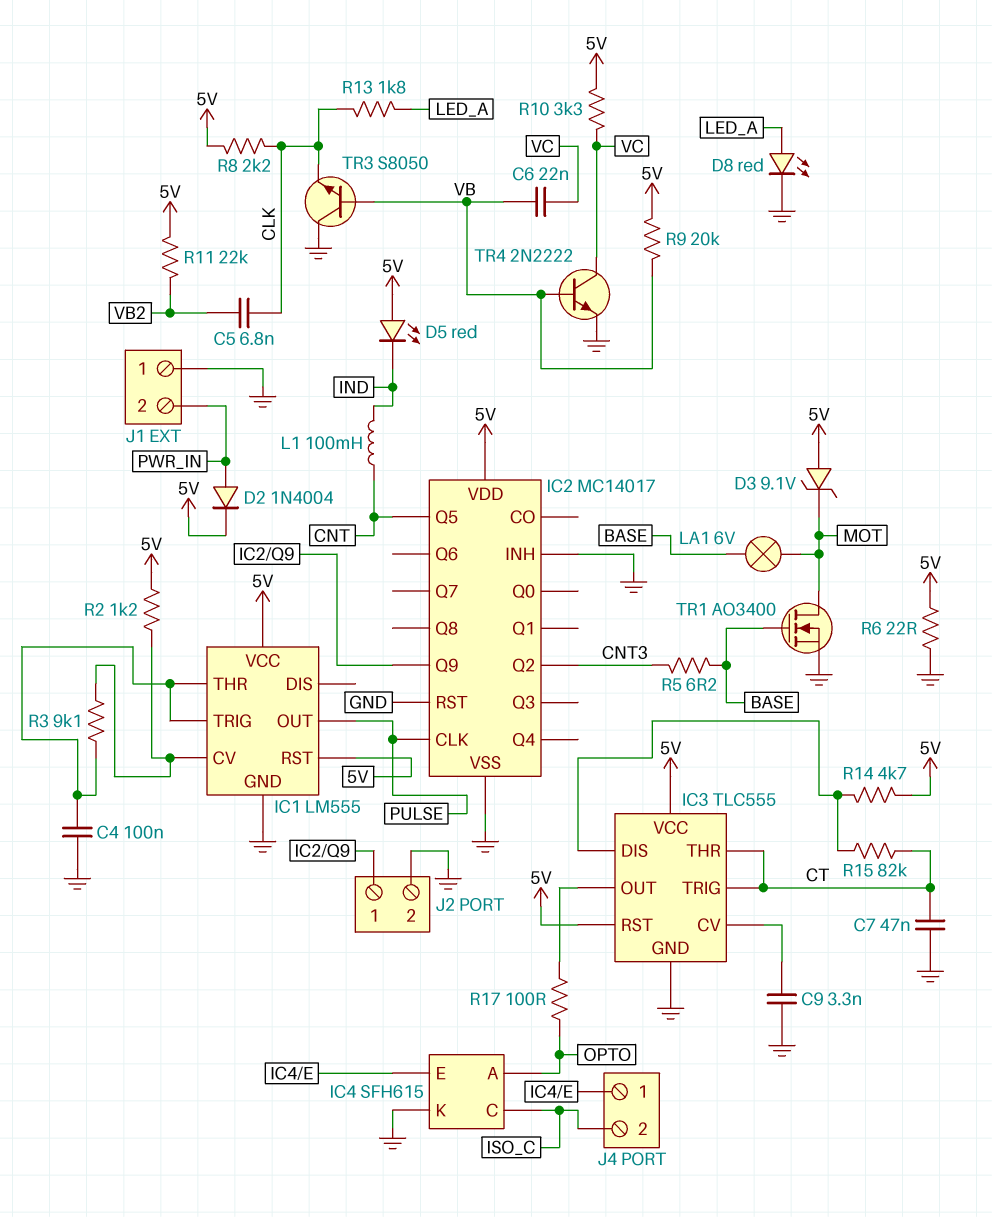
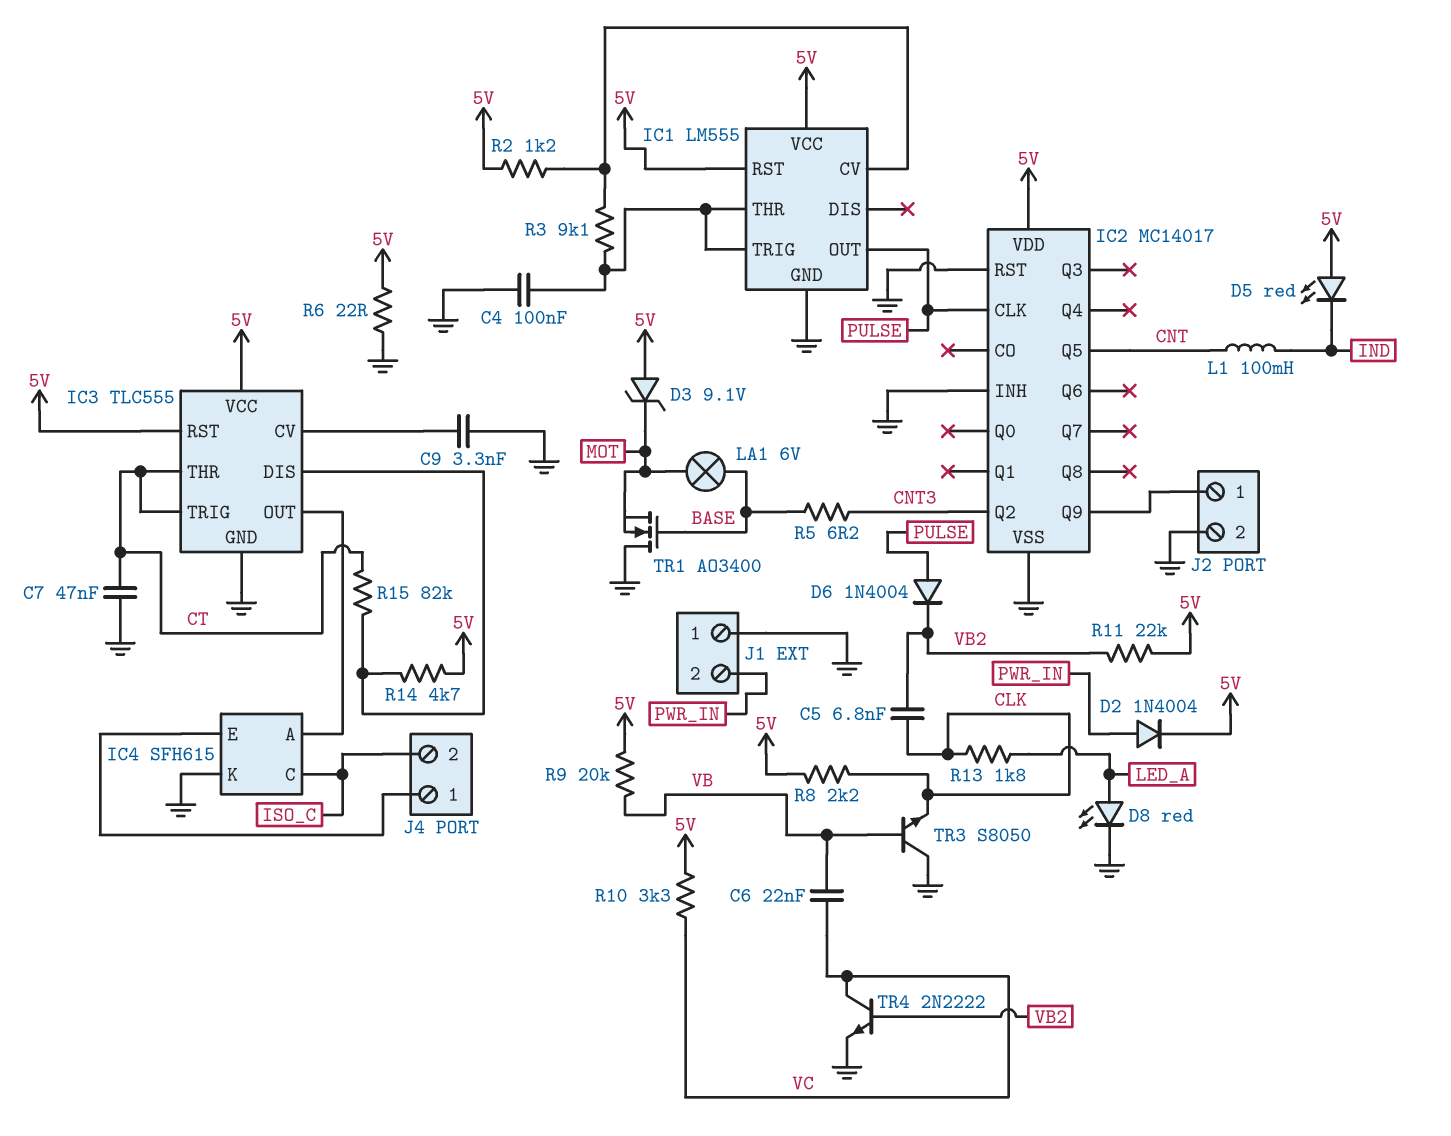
D6: none -> diode 1N4004 (A PULSE, K VB2)
IC4 pin A: OPTO -> IC3/OUT
R17: 100 (IC3/OUT, OPTO) -> none
TR1: NMOS AO3400 (G BASE, D MOT, S GND) -> NMOS AO3400 (G BASE, D GND, S MOT)
TR4: NPN 2N2222 (B VB, C VC, E GND) -> NPN 2N2222 (B VB2, C VC, E GND)

